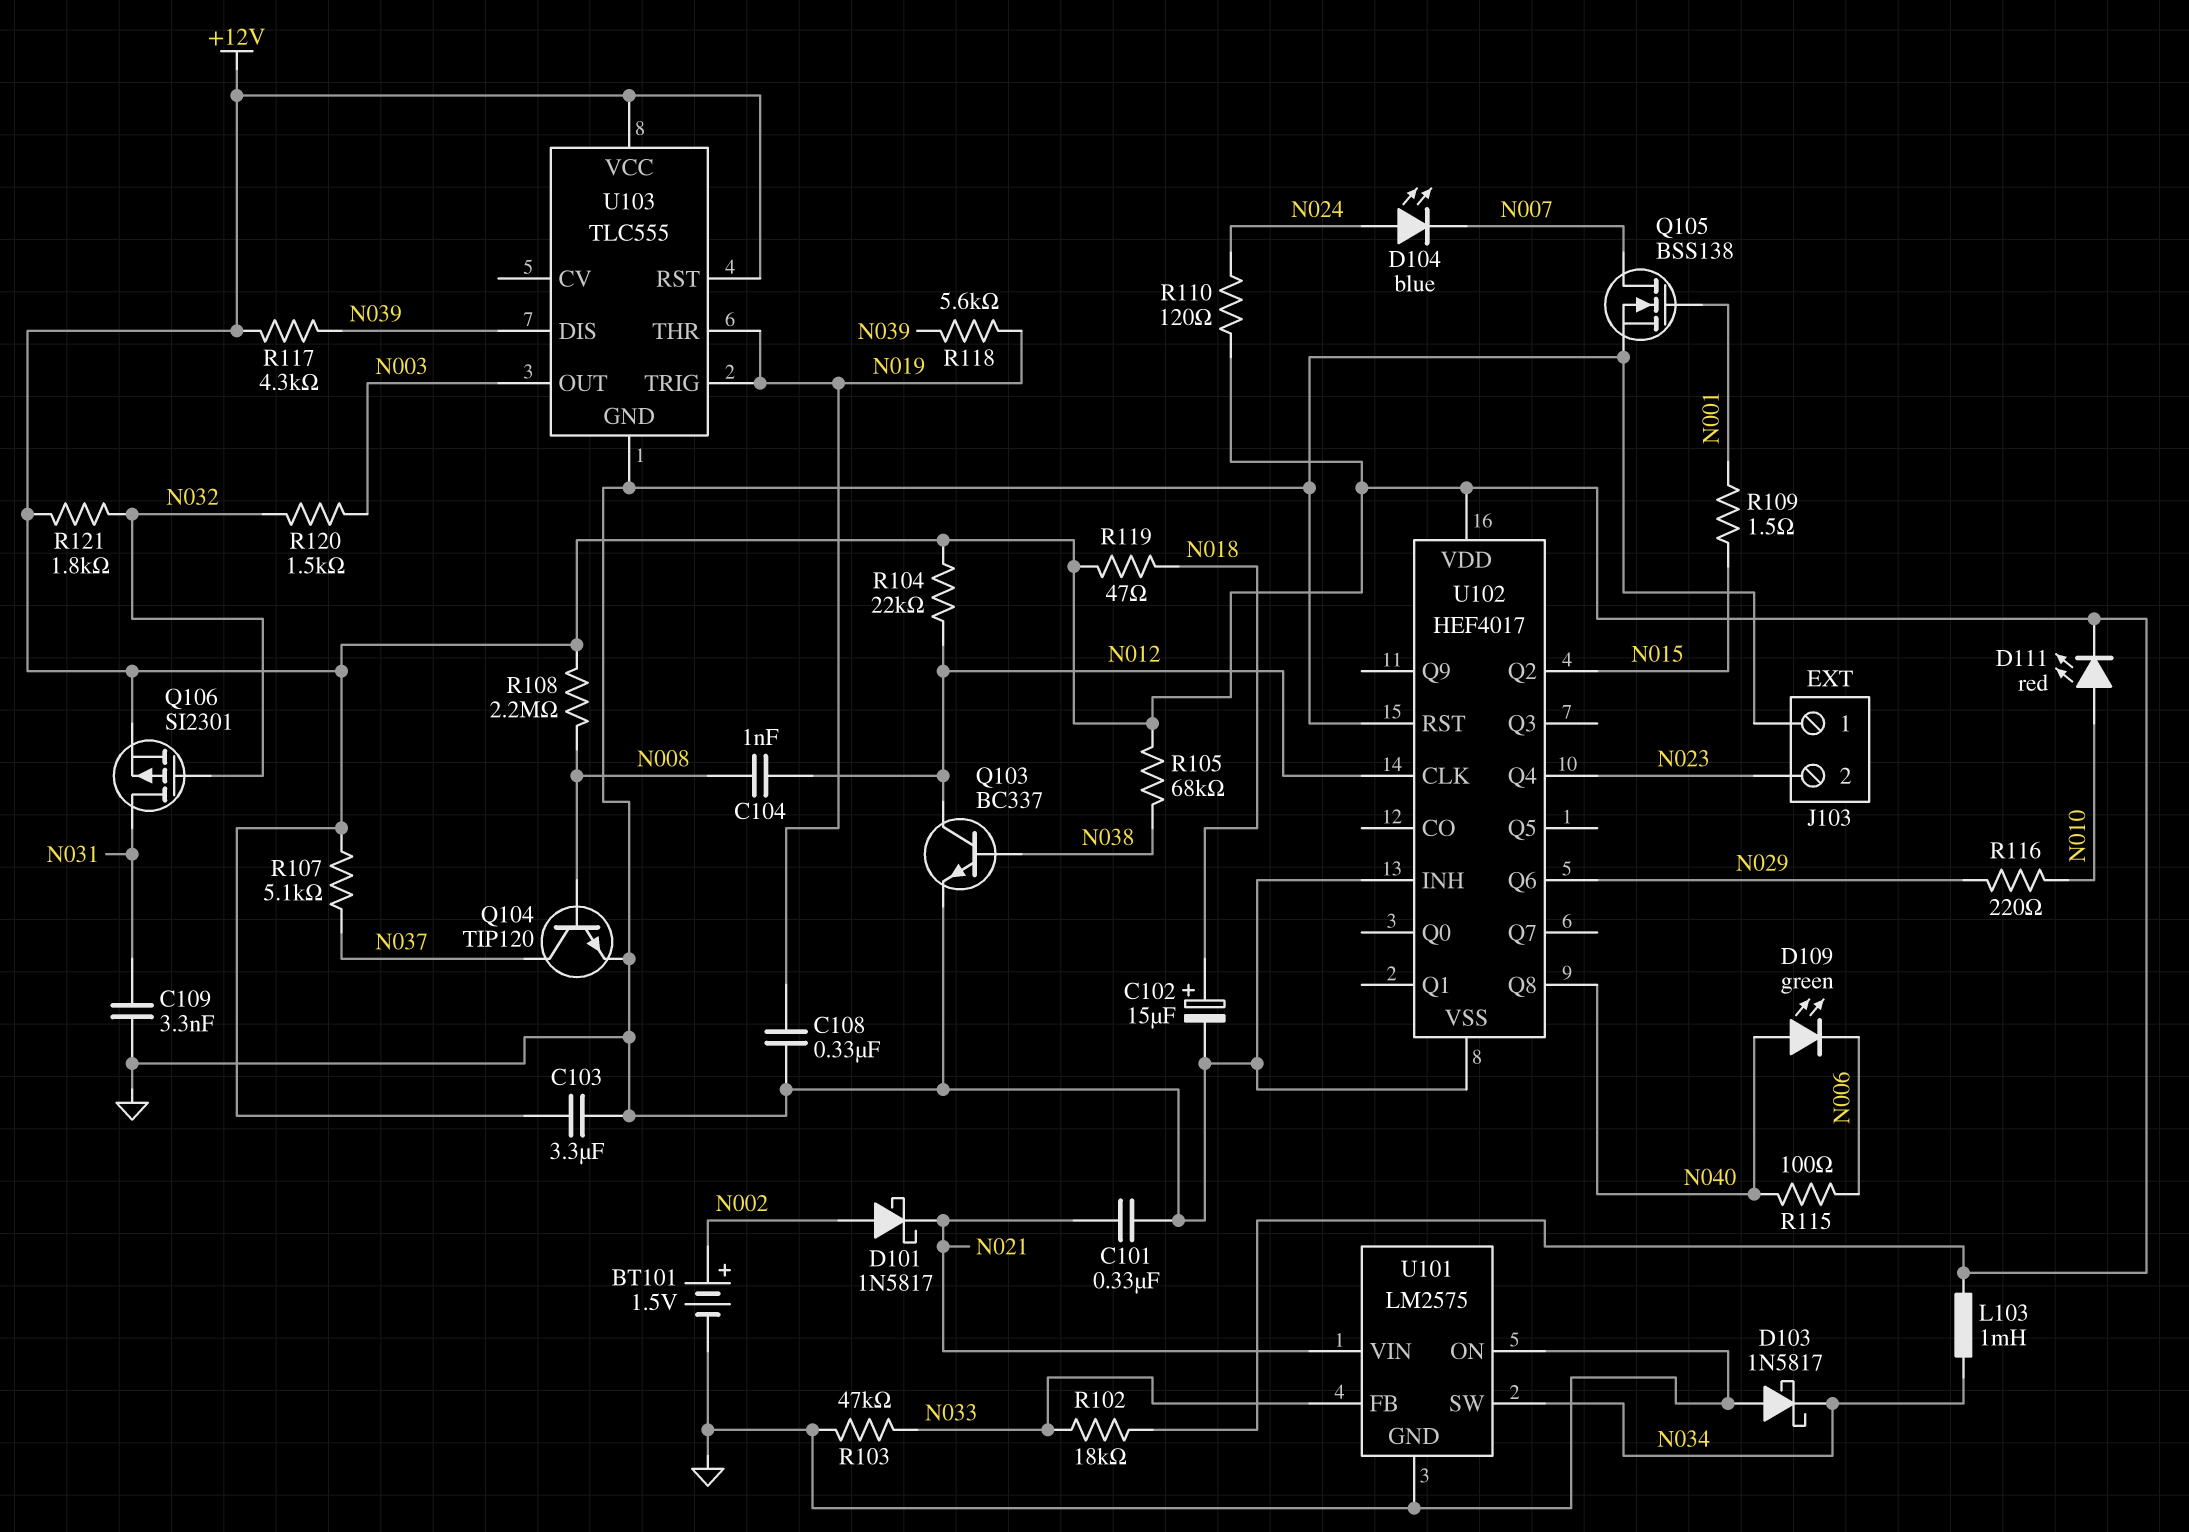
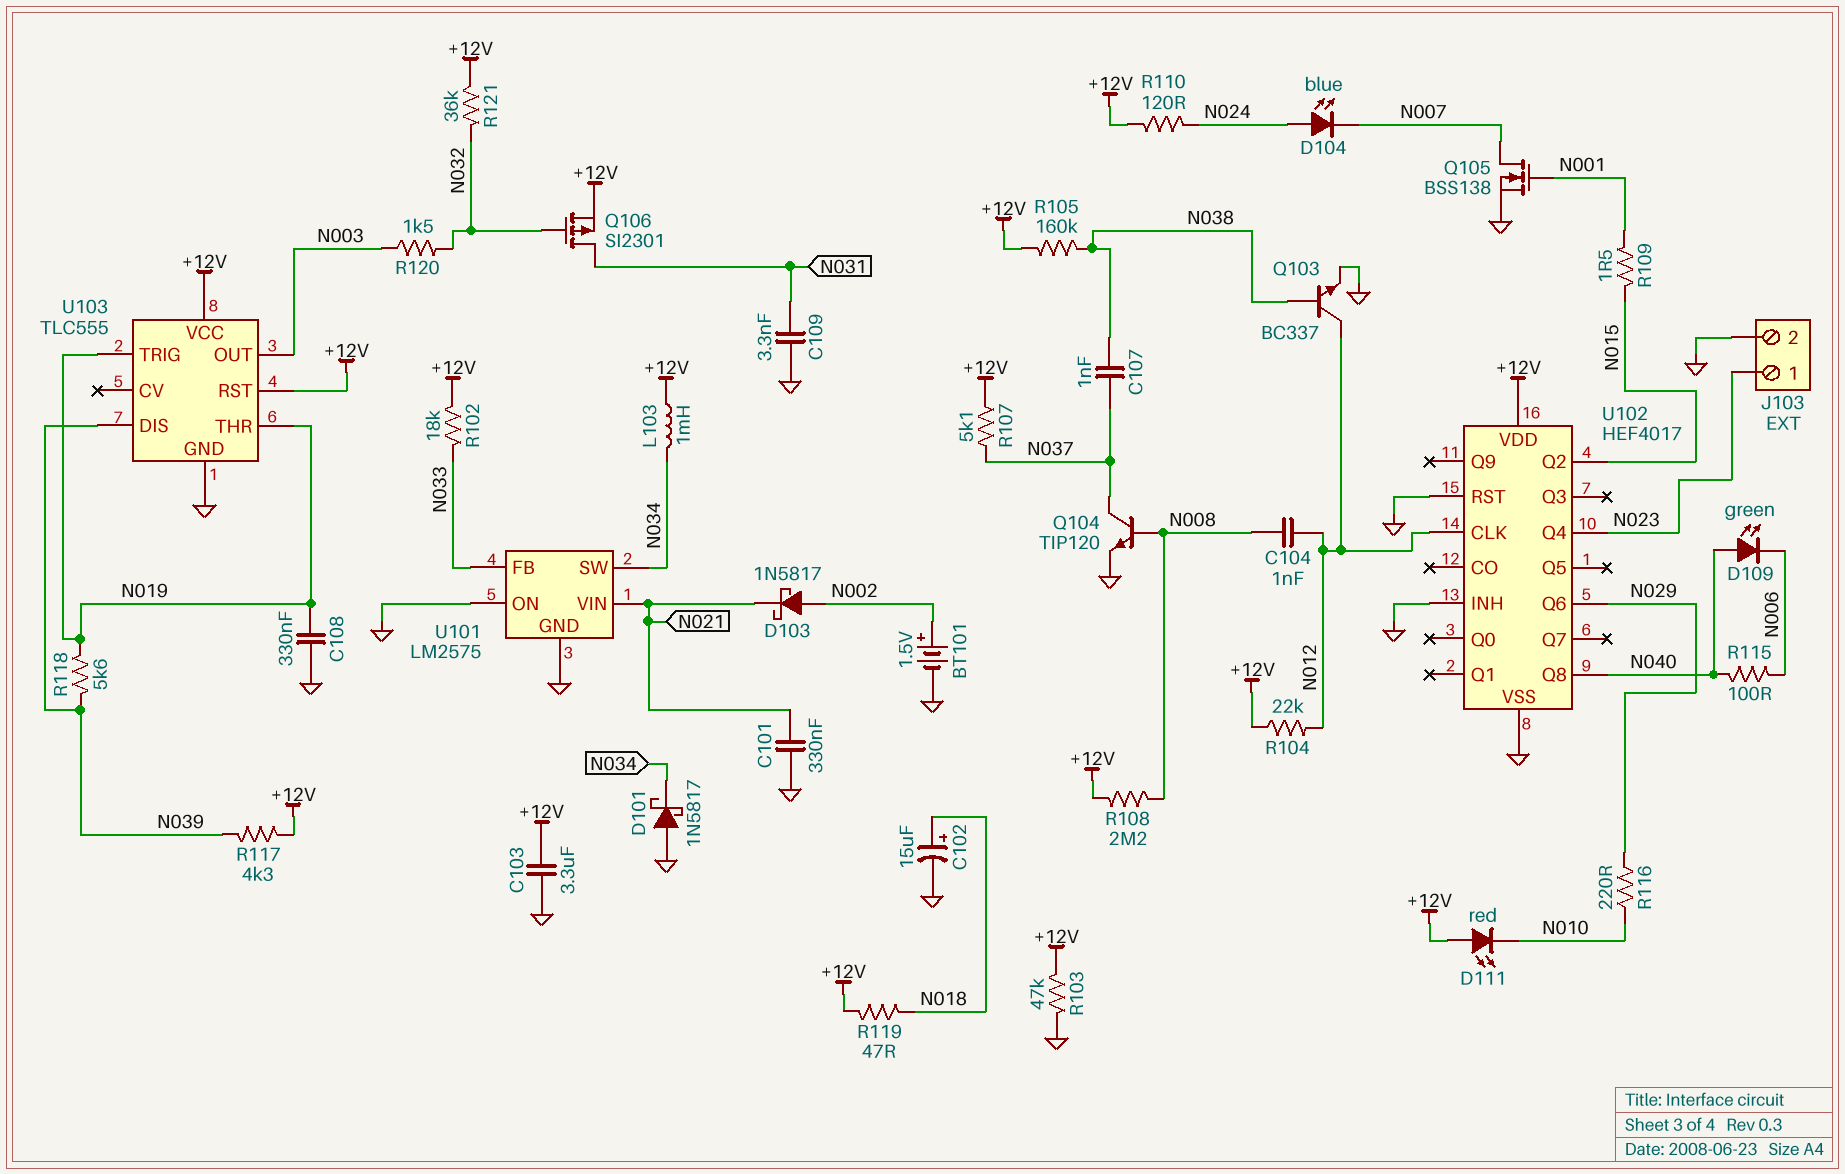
C107: none -> 1nF (N037, N038)
D101: schottky 1N5817 (A N002, K N021) -> schottky 1N5817 (A GND, K N034)
D103: schottky 1N5817 (A GND, K N034) -> schottky 1N5817 (A N002, K N021)
D111: LED red (A N010, K +12V) -> LED red (A +12V, K N010)
J103 pin 1: GND -> N023
J103 pin 2: N023 -> GND
R103: 47k (GND, N033) -> 47k (+12V, GND)
R105: 68k (+12V, N038) -> 160k (+12V, N038)
R121: 1.8k (+12V, N032) -> 36k (+12V, N032)

